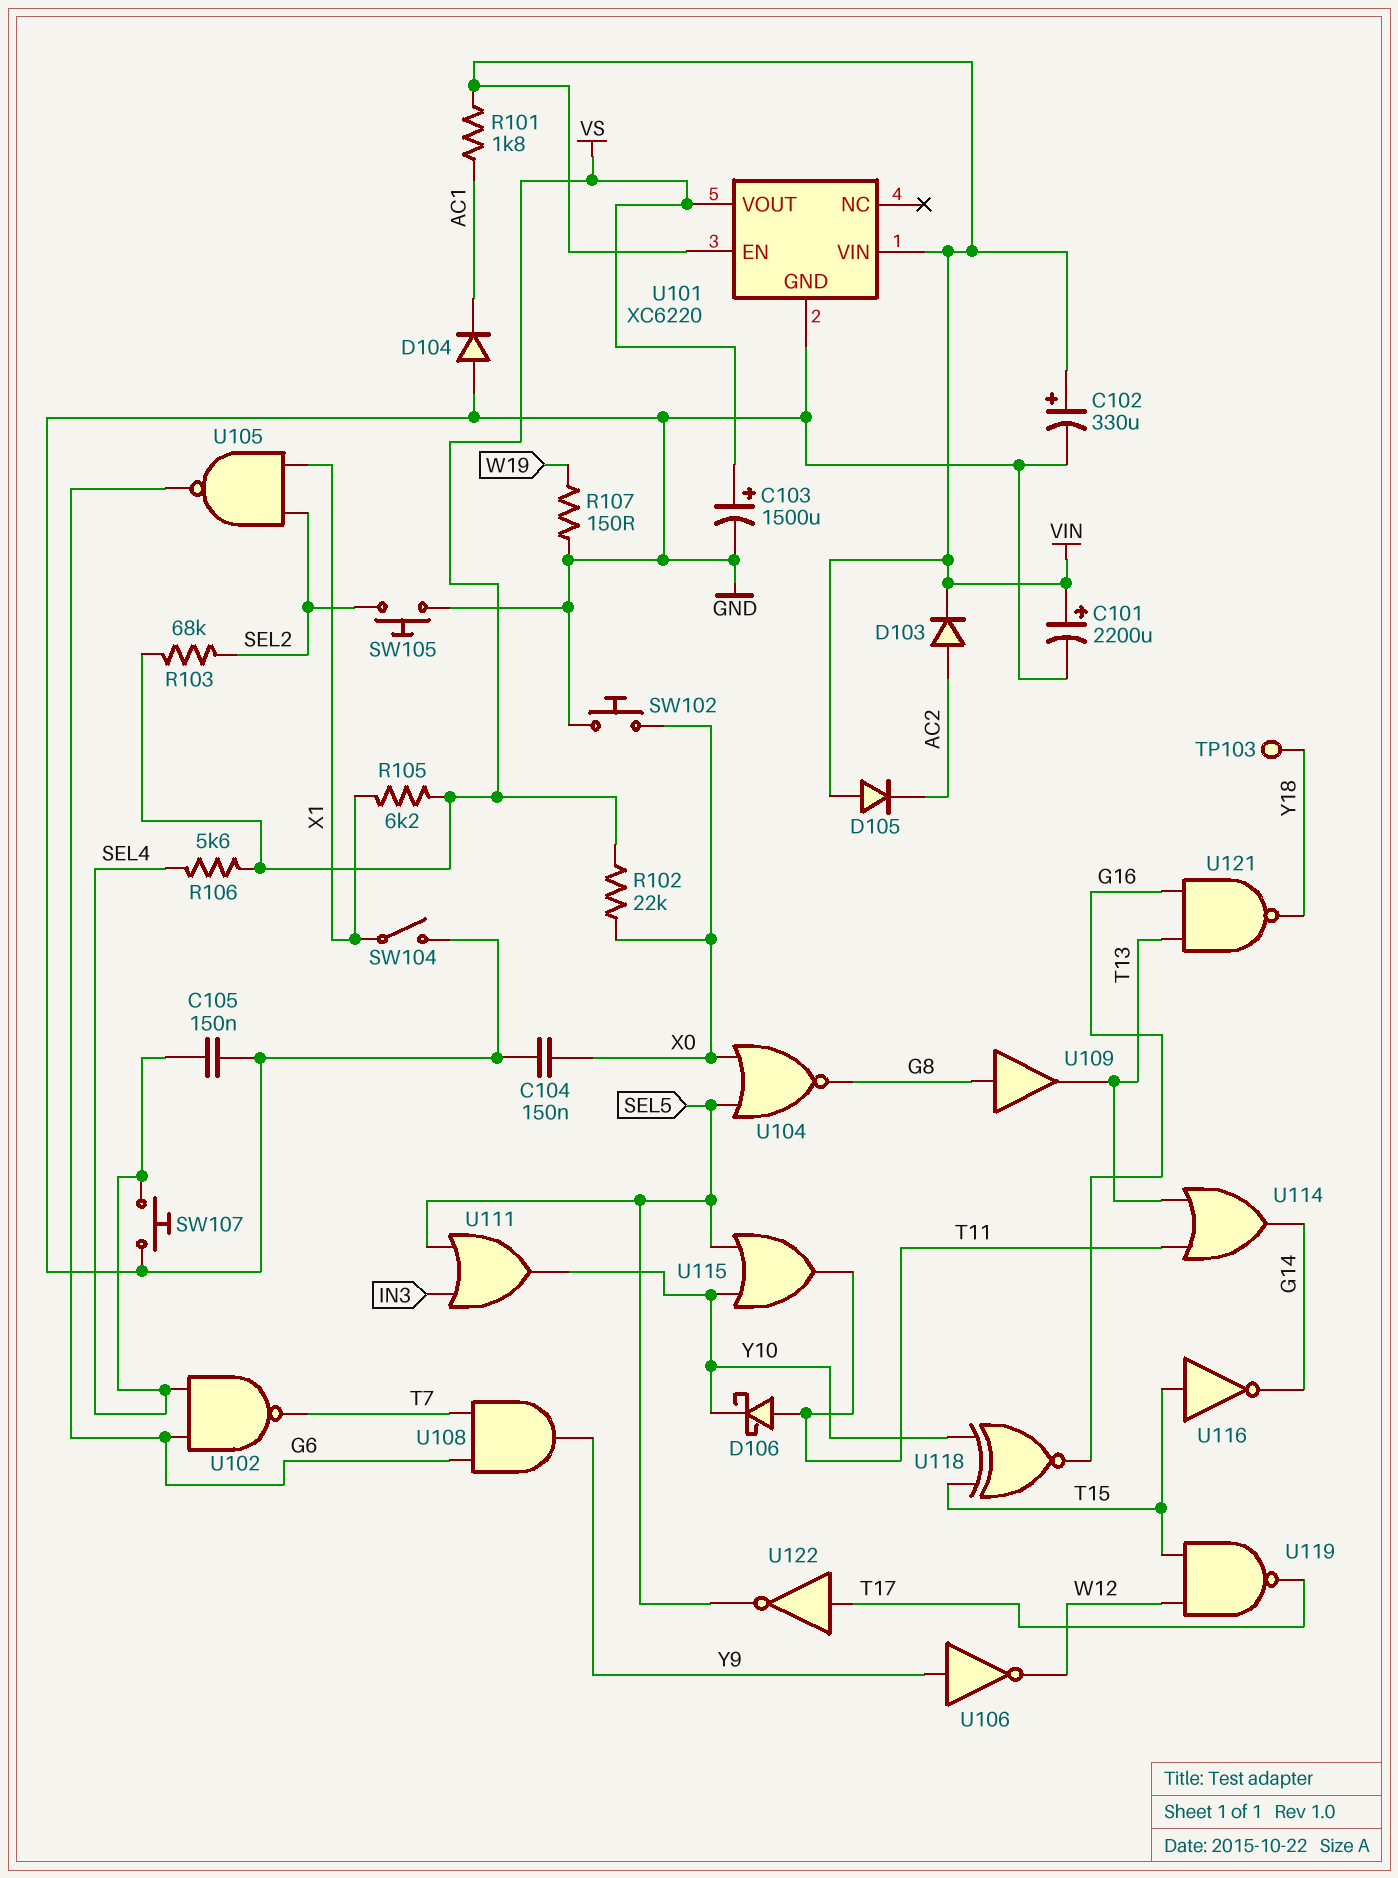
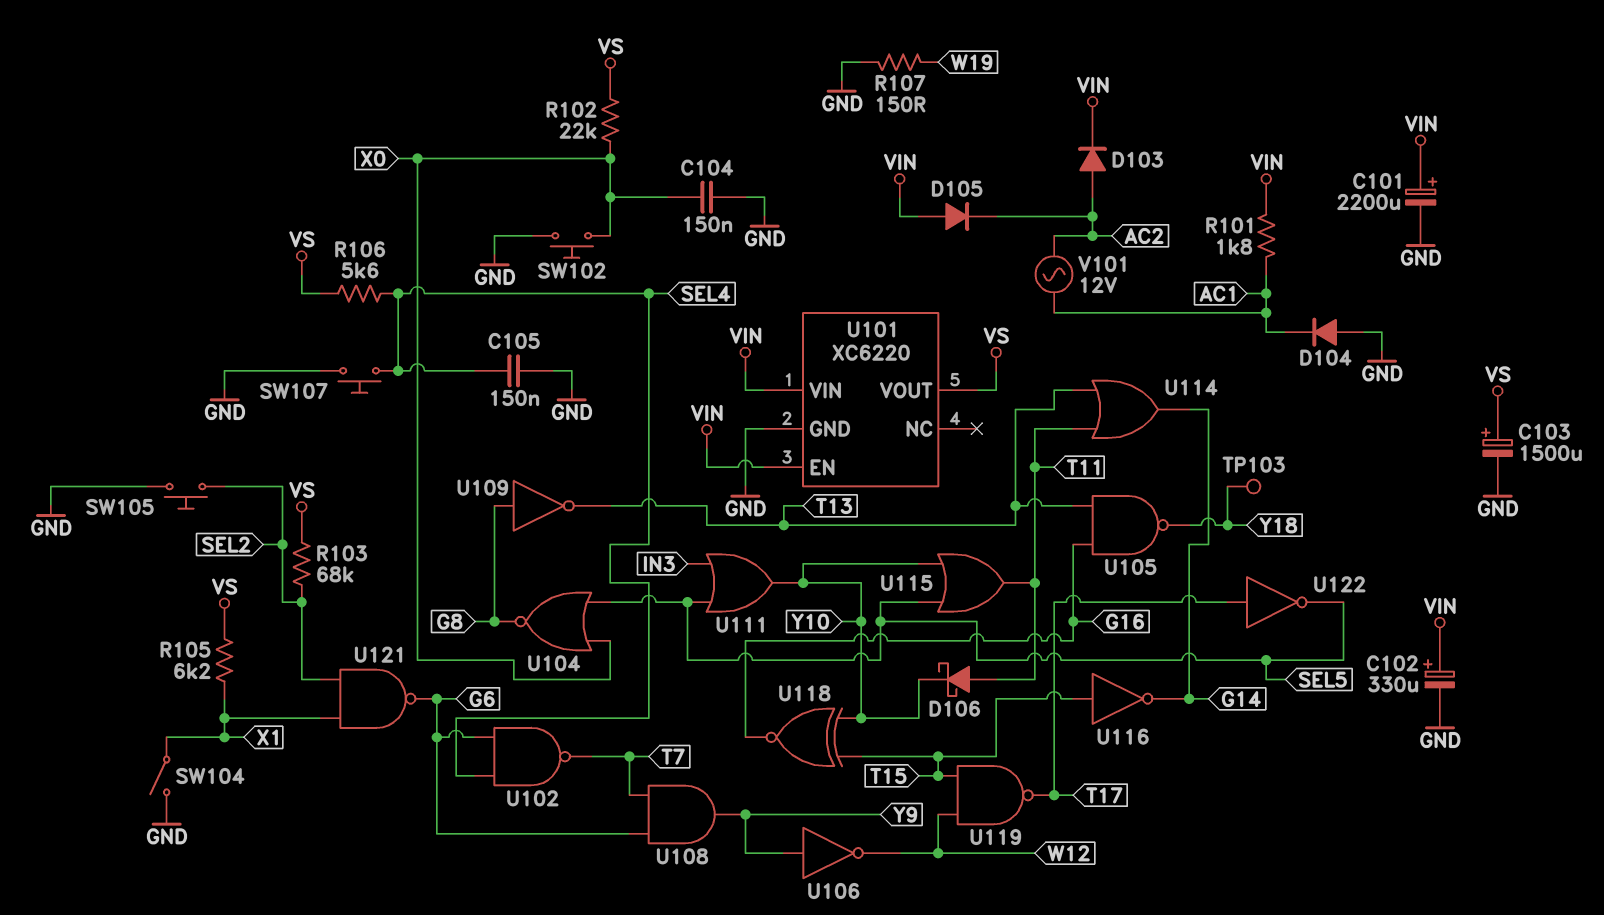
U105: NAND (in SEL2, in X1, out G6) -> NAND (in G16, in T13, out Y18)
U109: buffer (in G8, out T13) -> NOT (in G8, out T13)
U121: NAND (in G16, in T13, out Y18) -> NAND (in SEL2, in X1, out G6)
V101: none -> AC 12V (AC1, AC2)

